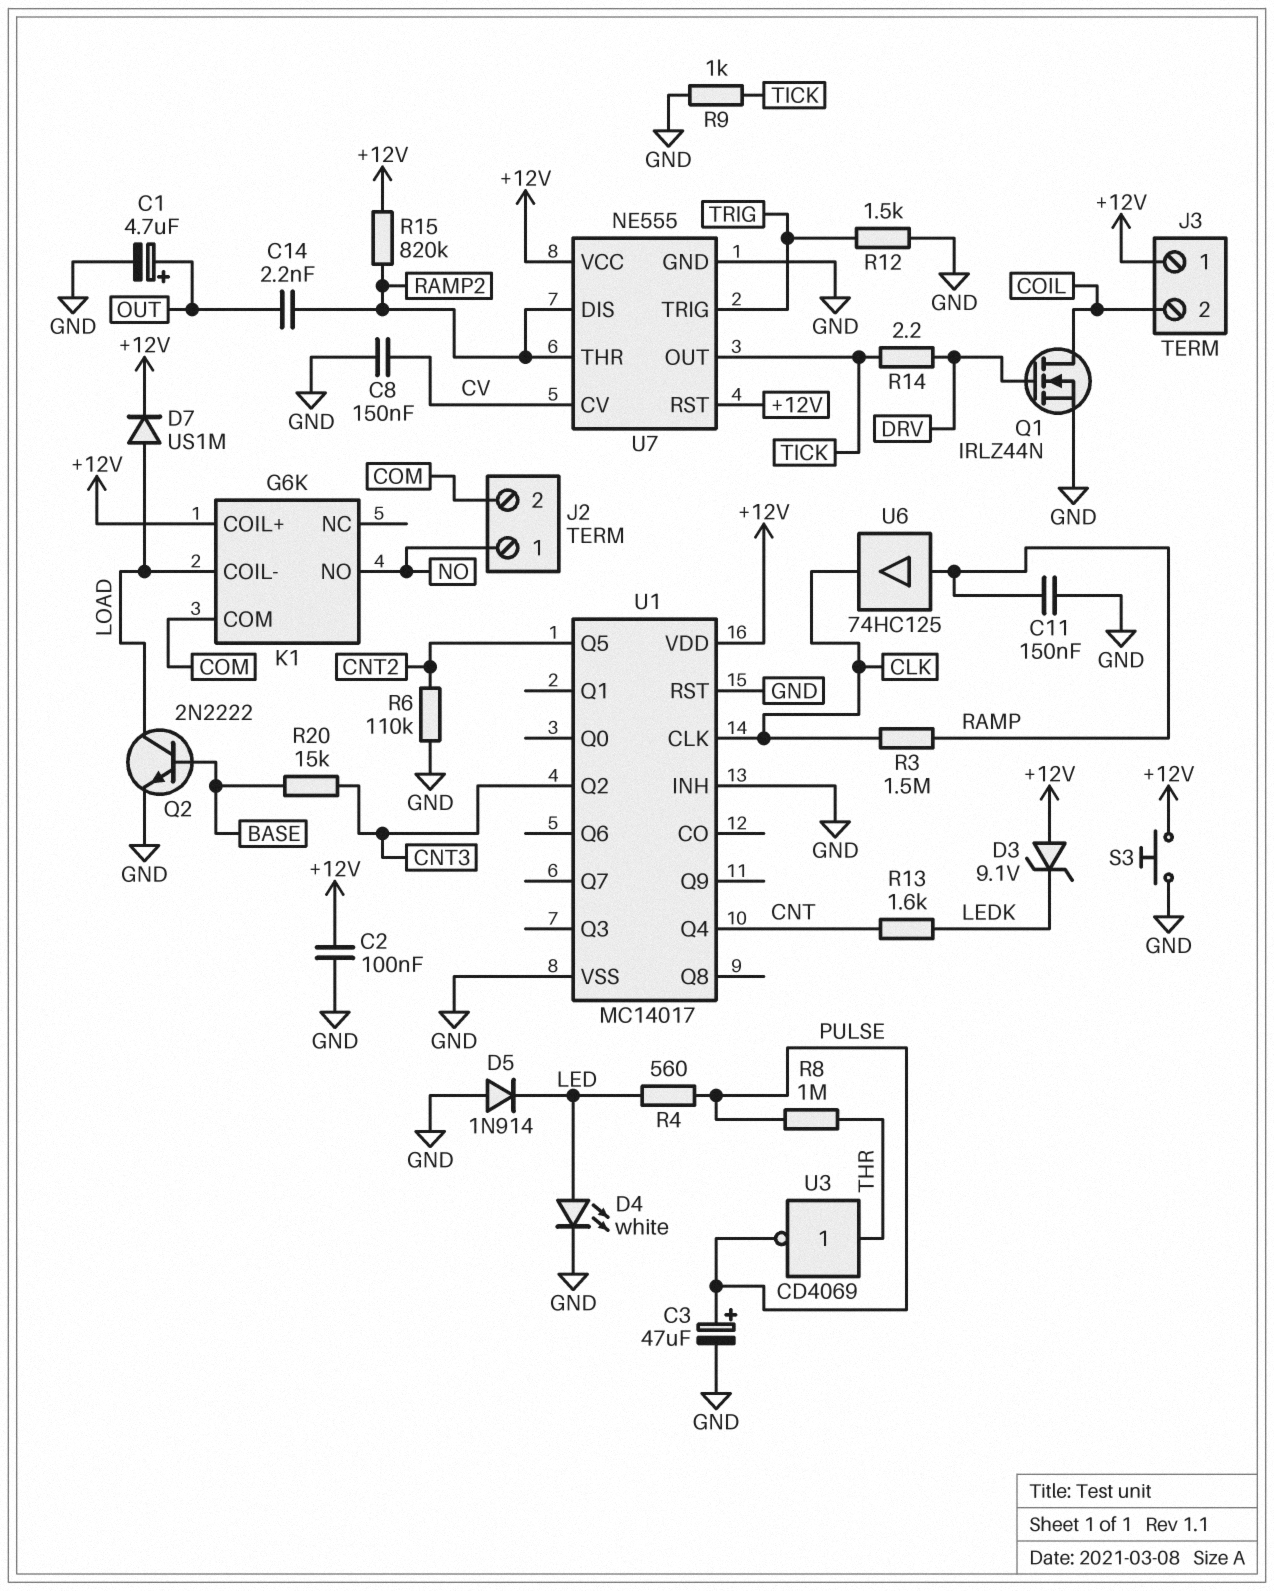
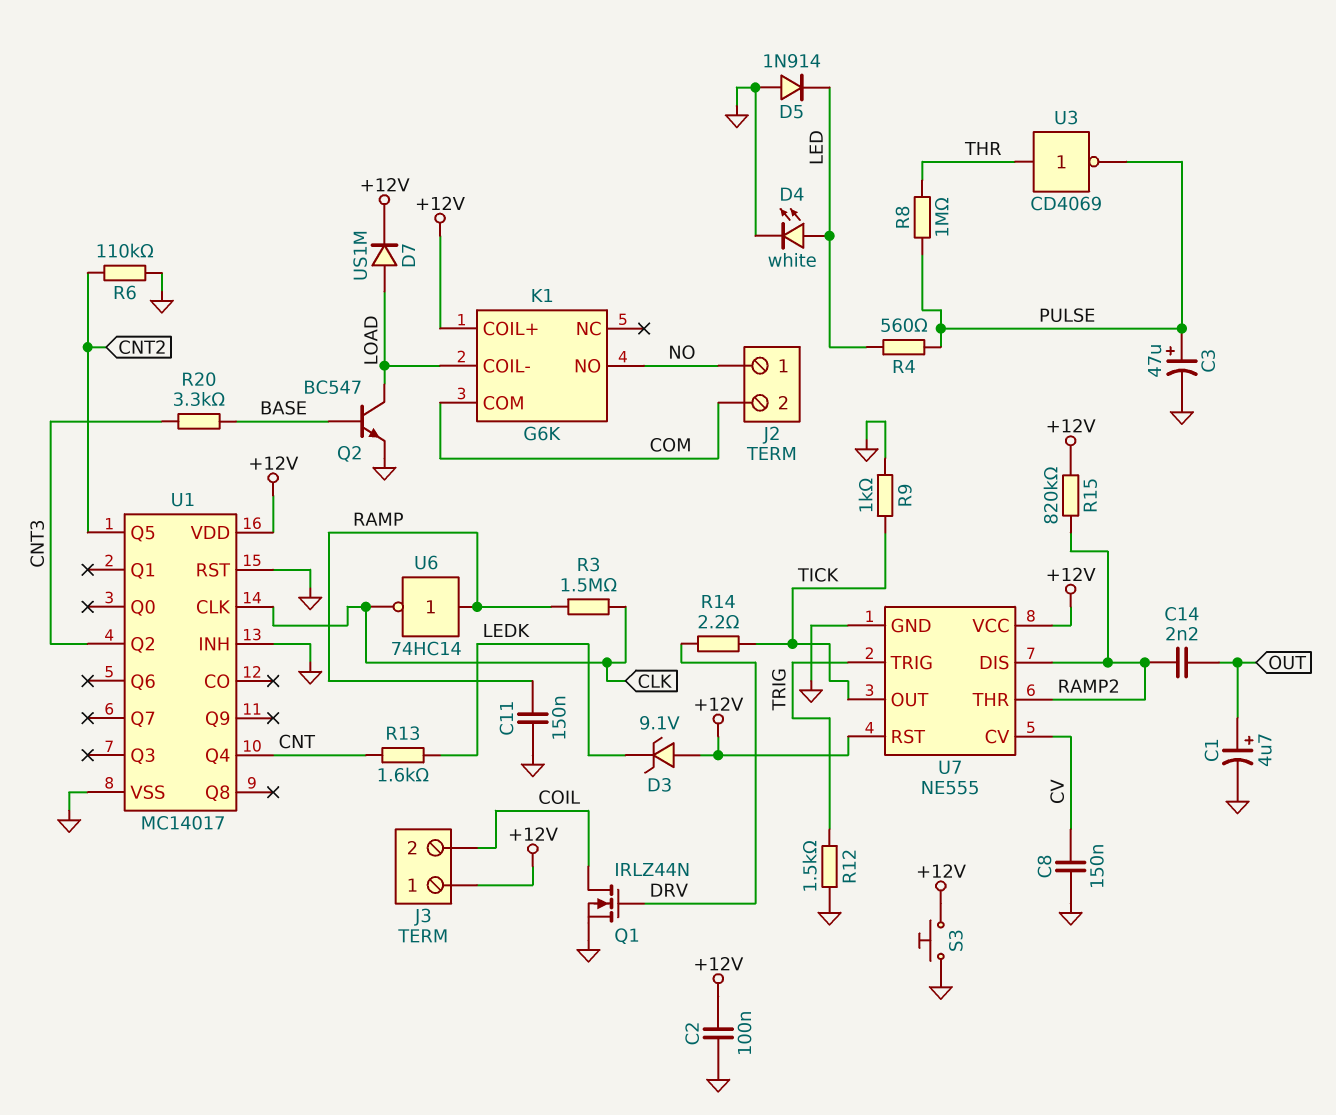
Q2: NPN 2N2222 (B BASE, C LOAD, E GND) -> NPN BC547 (B BASE, C LOAD, E GND)
R20: 15k (BASE, CNT3) -> 3.3k (BASE, CNT3)
U6: buffer 74HC125 (in RAMP, out CLK) -> NOT 74HC14 (in RAMP, out CLK)

